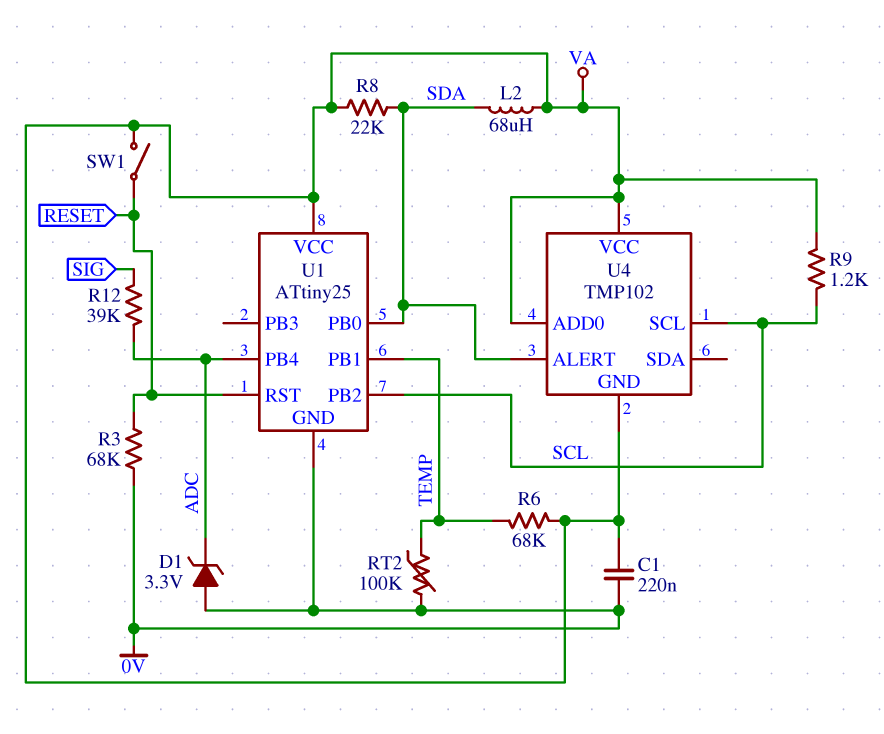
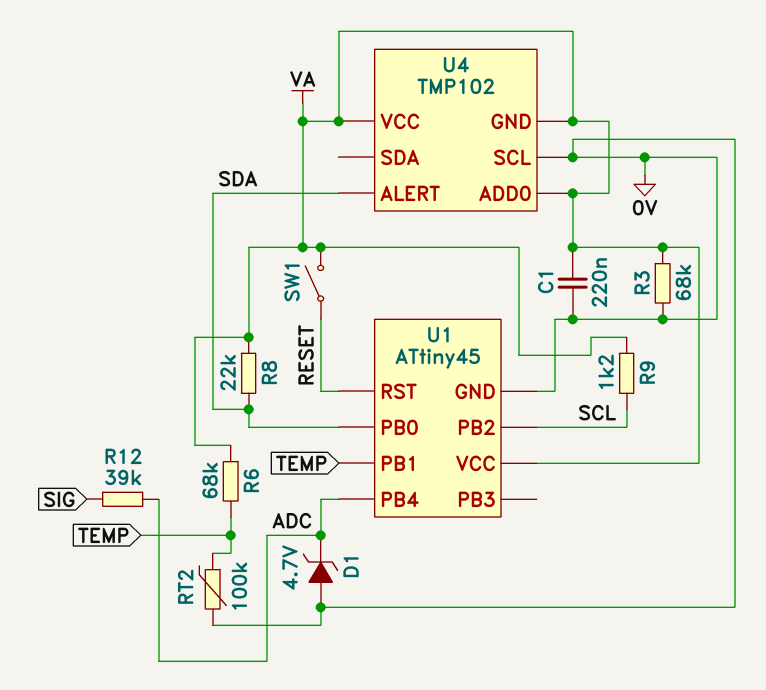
D1: zener 3.3V (A 0V, K ADC) -> zener 4.7V (A 0V, K ADC)
L2: 68uH (SDA, VA) -> none
R3: 68k (0V, RESET) -> 68k (0V, VA)
U1: ATtiny25 -> ATtiny45
U4 pin SCL: SCL -> 0V

